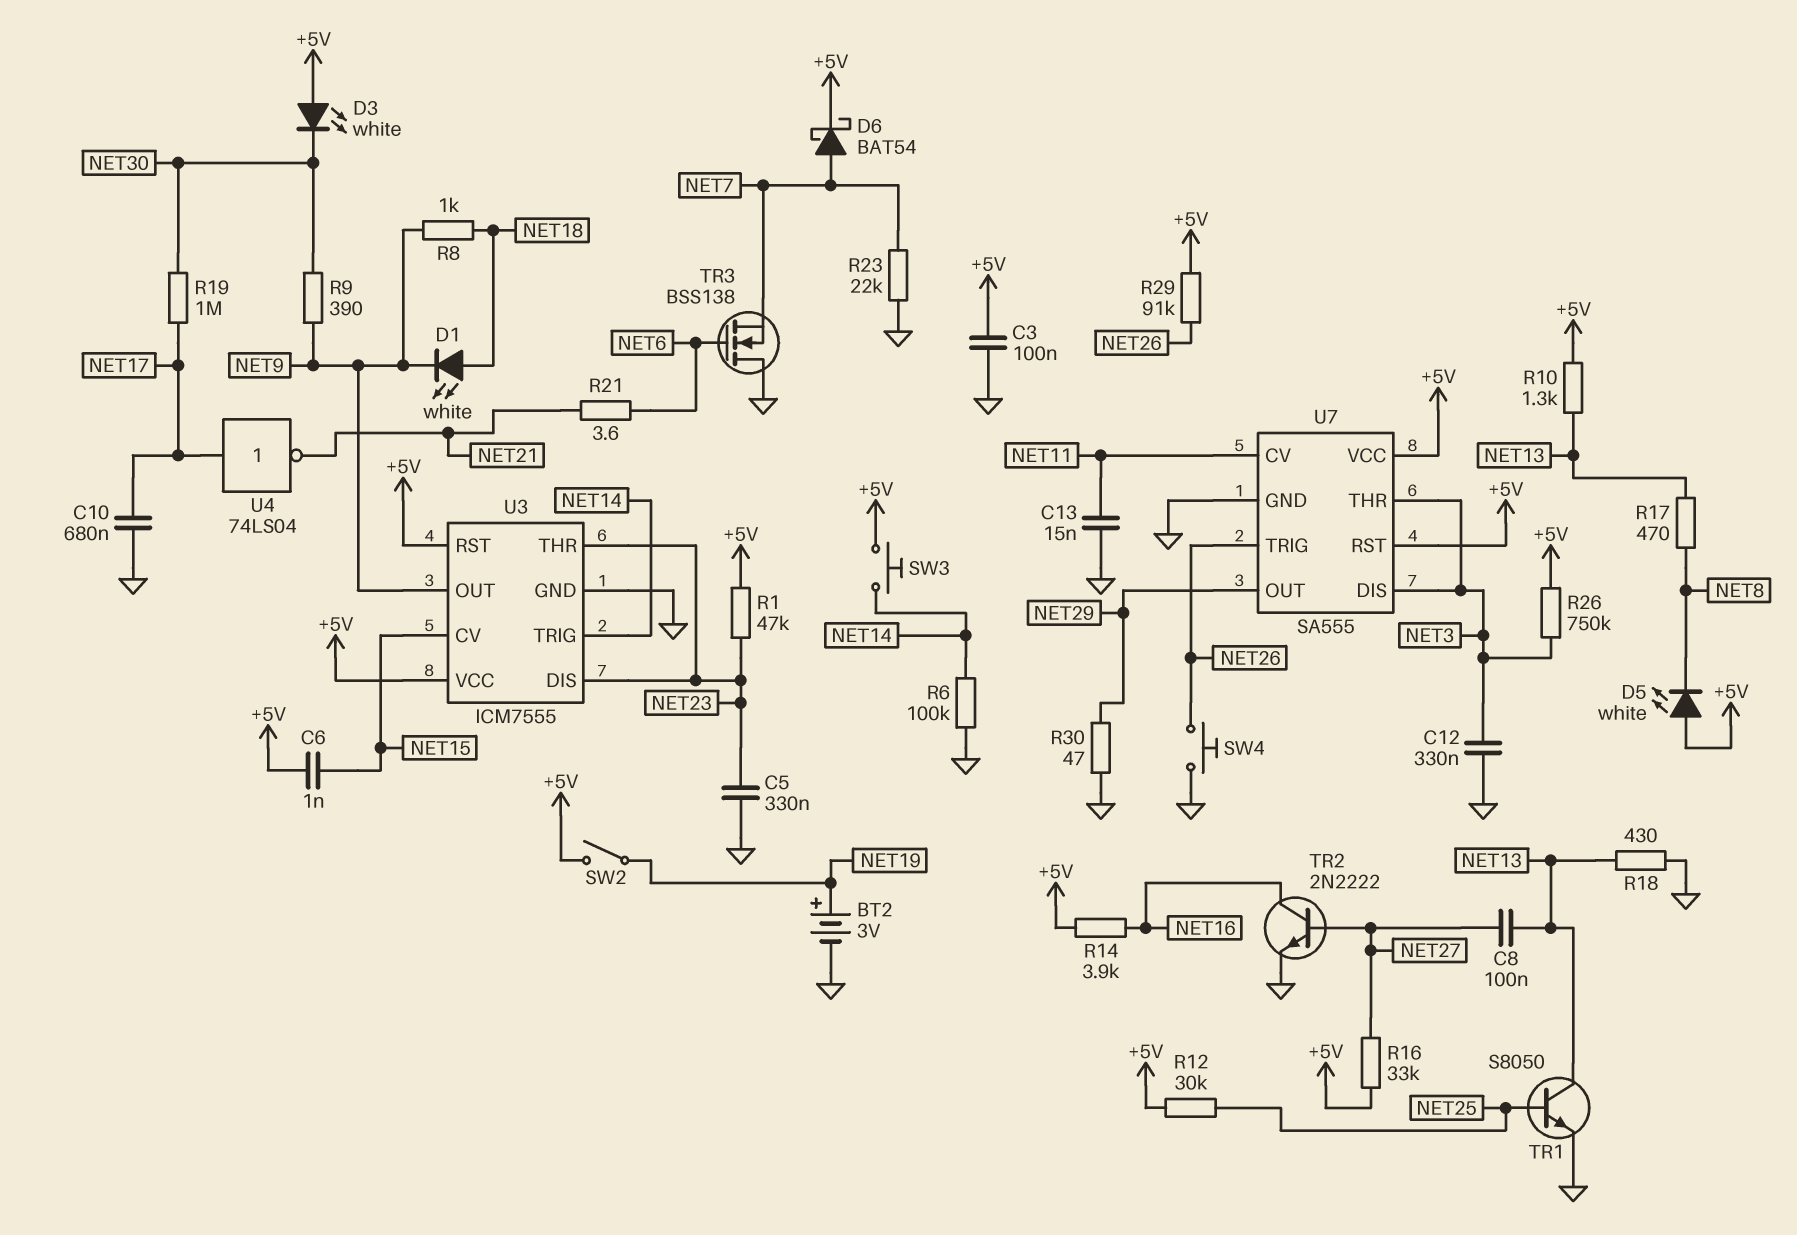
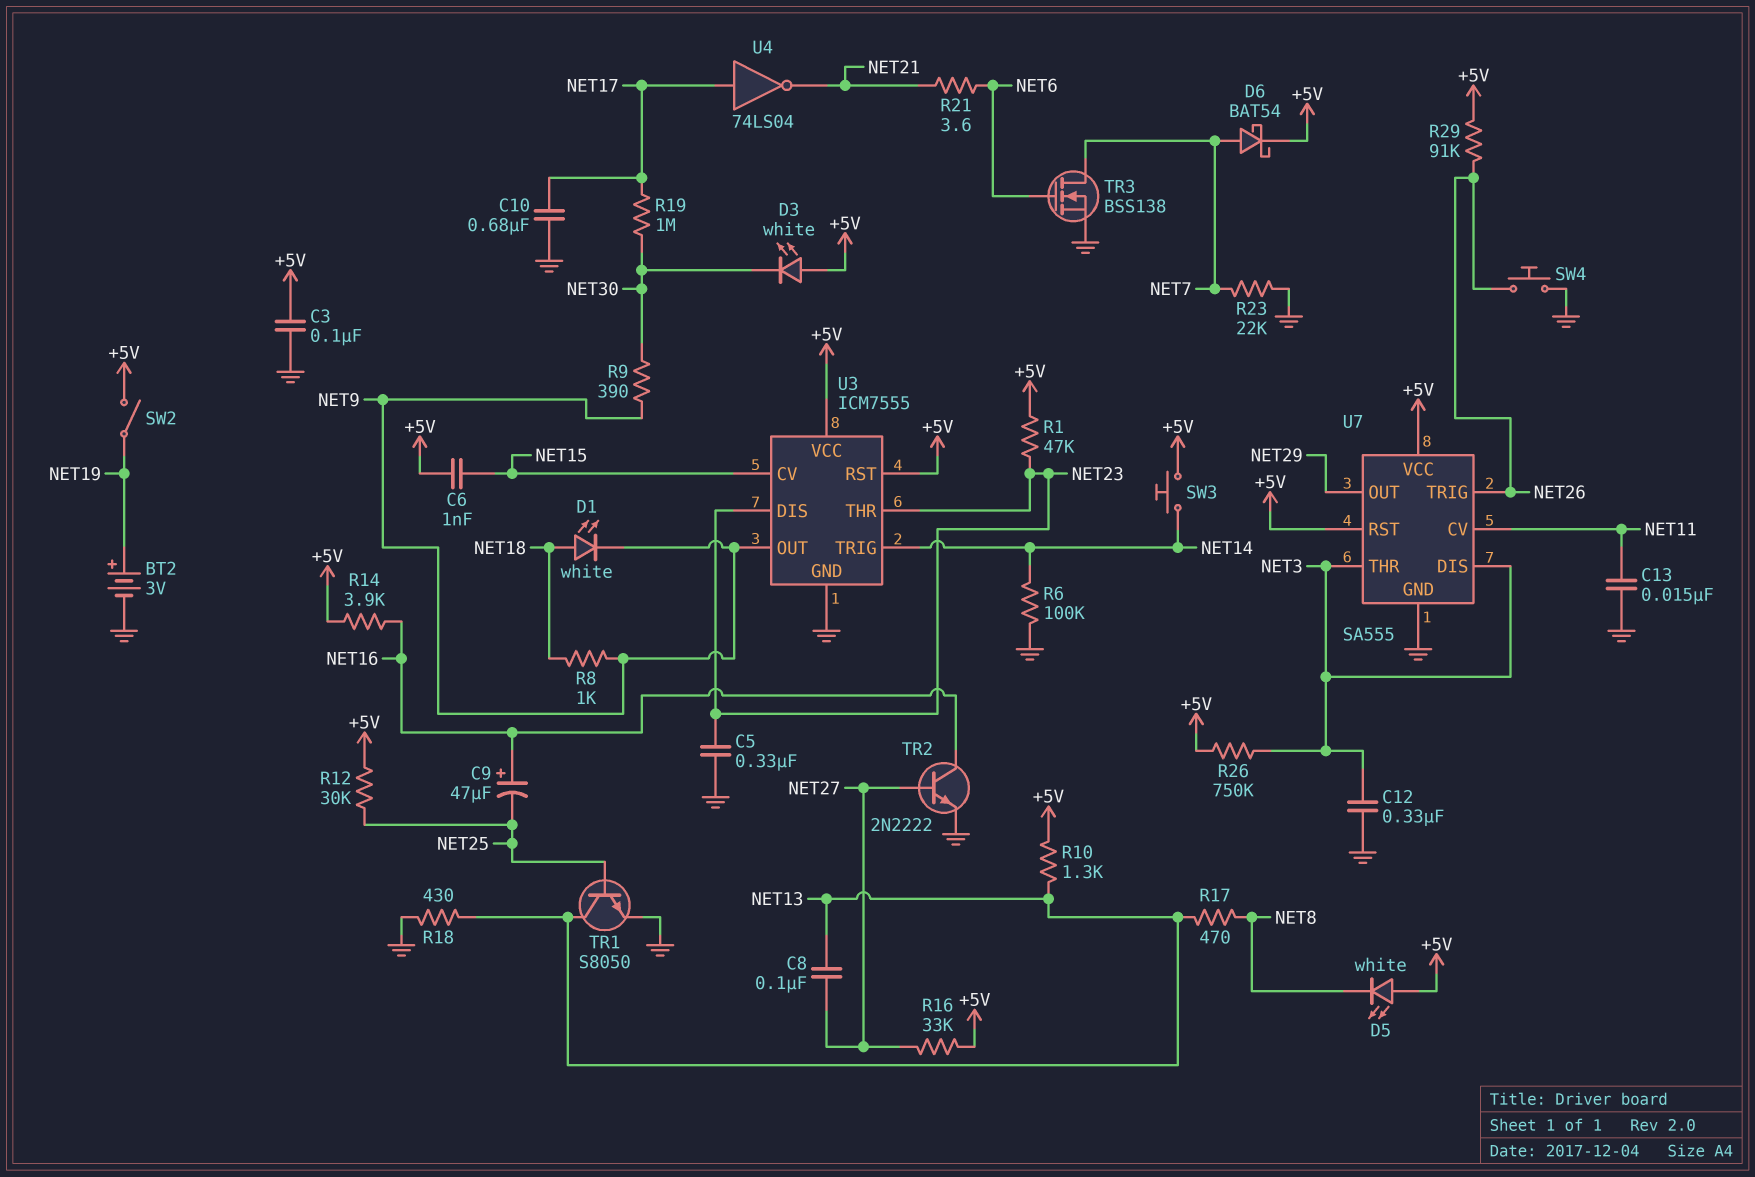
C9: none -> 47uF (plus NET16, minus NET25)
R30: 47 (GND, NET29) -> none
TR3: NMOS BSS138 (G NET6, D GND, S NET7) -> NMOS BSS138 (G NET6, D NET7, S GND)

